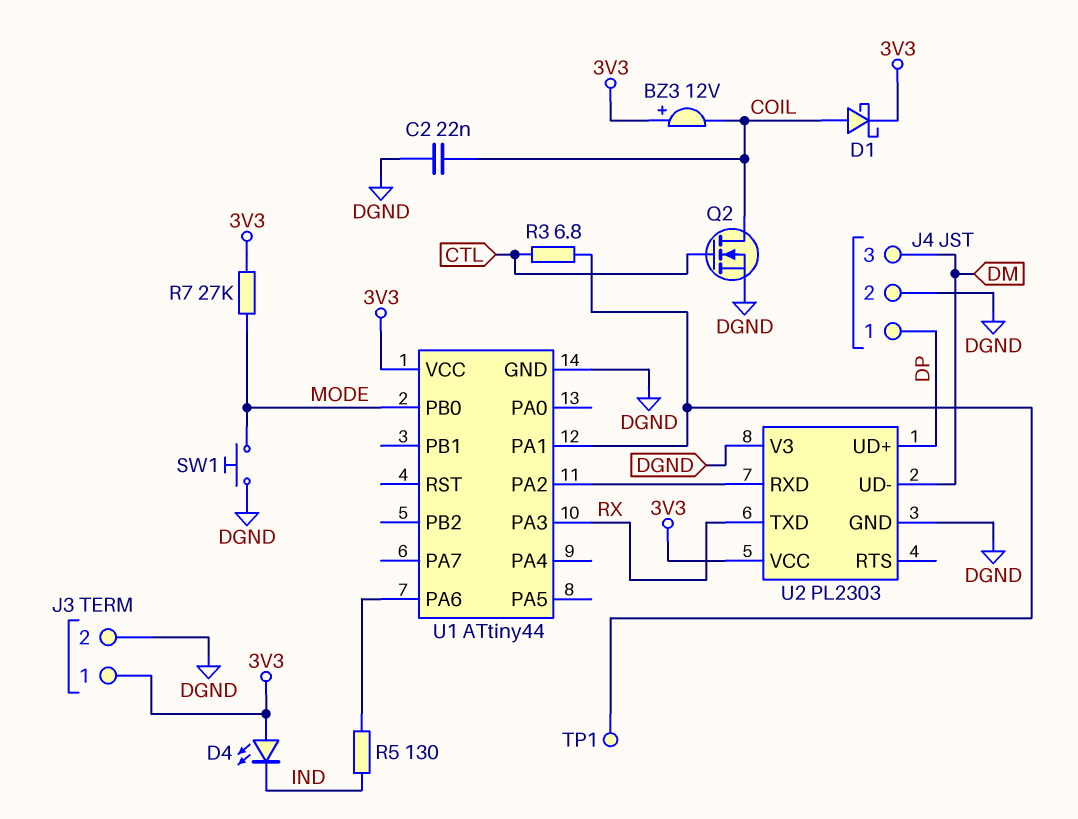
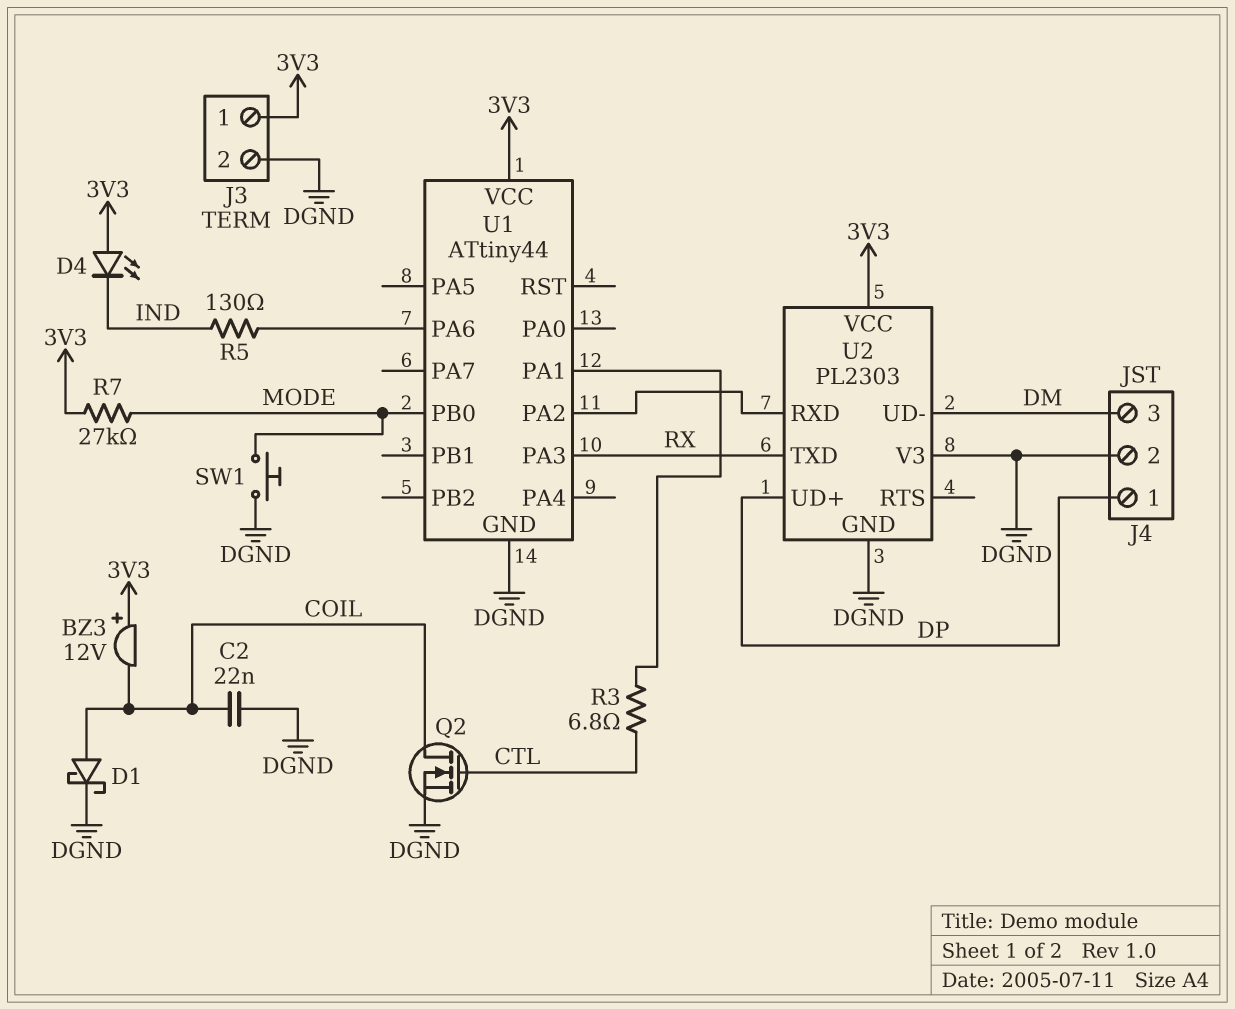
D1: schottky (A COIL, K 3V3) -> schottky (A COIL, K DGND)
TP1: test point (U1/PA1) -> none

